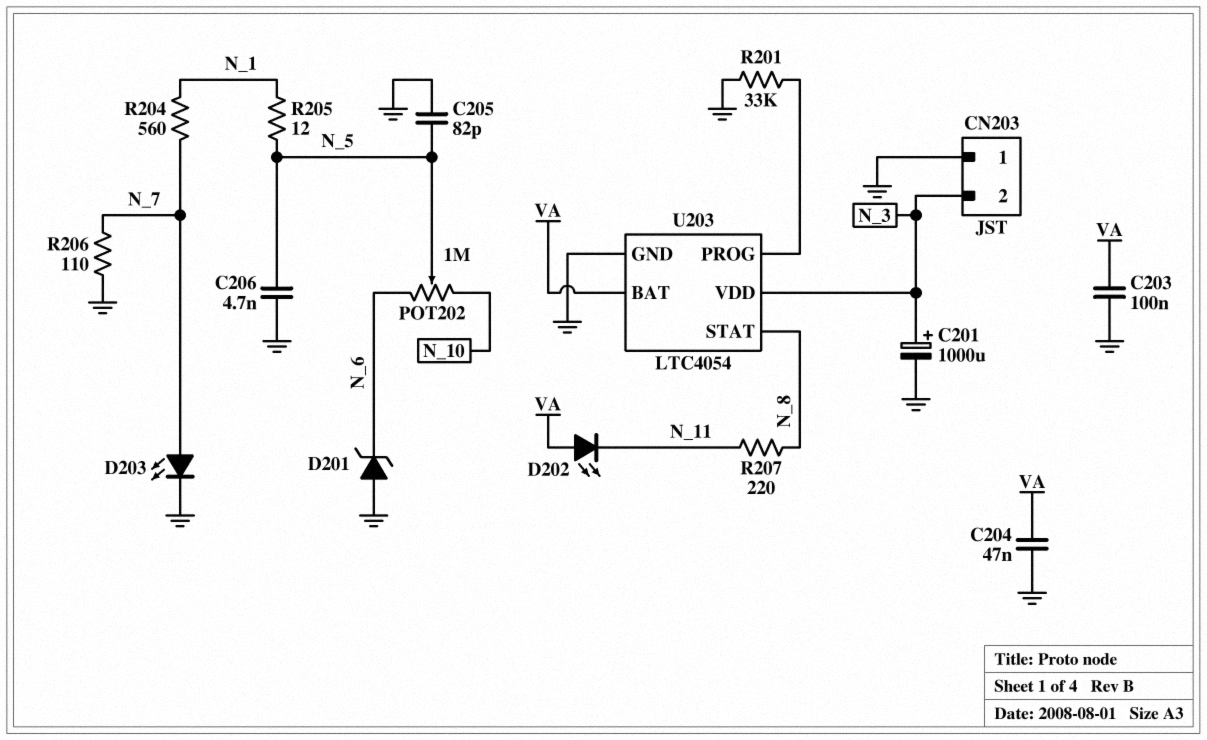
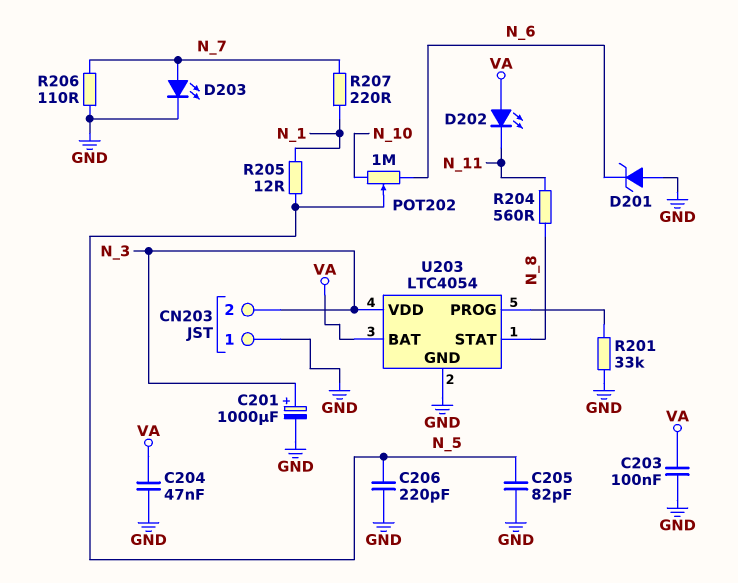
C206: 4.7nF (GND, N_5) -> 220pF (GND, N_5)
R204: 560 (N_1, N_7) -> 560 (N_8, N_11)
R207: 220 (N_8, N_11) -> 220 (N_1, N_7)

